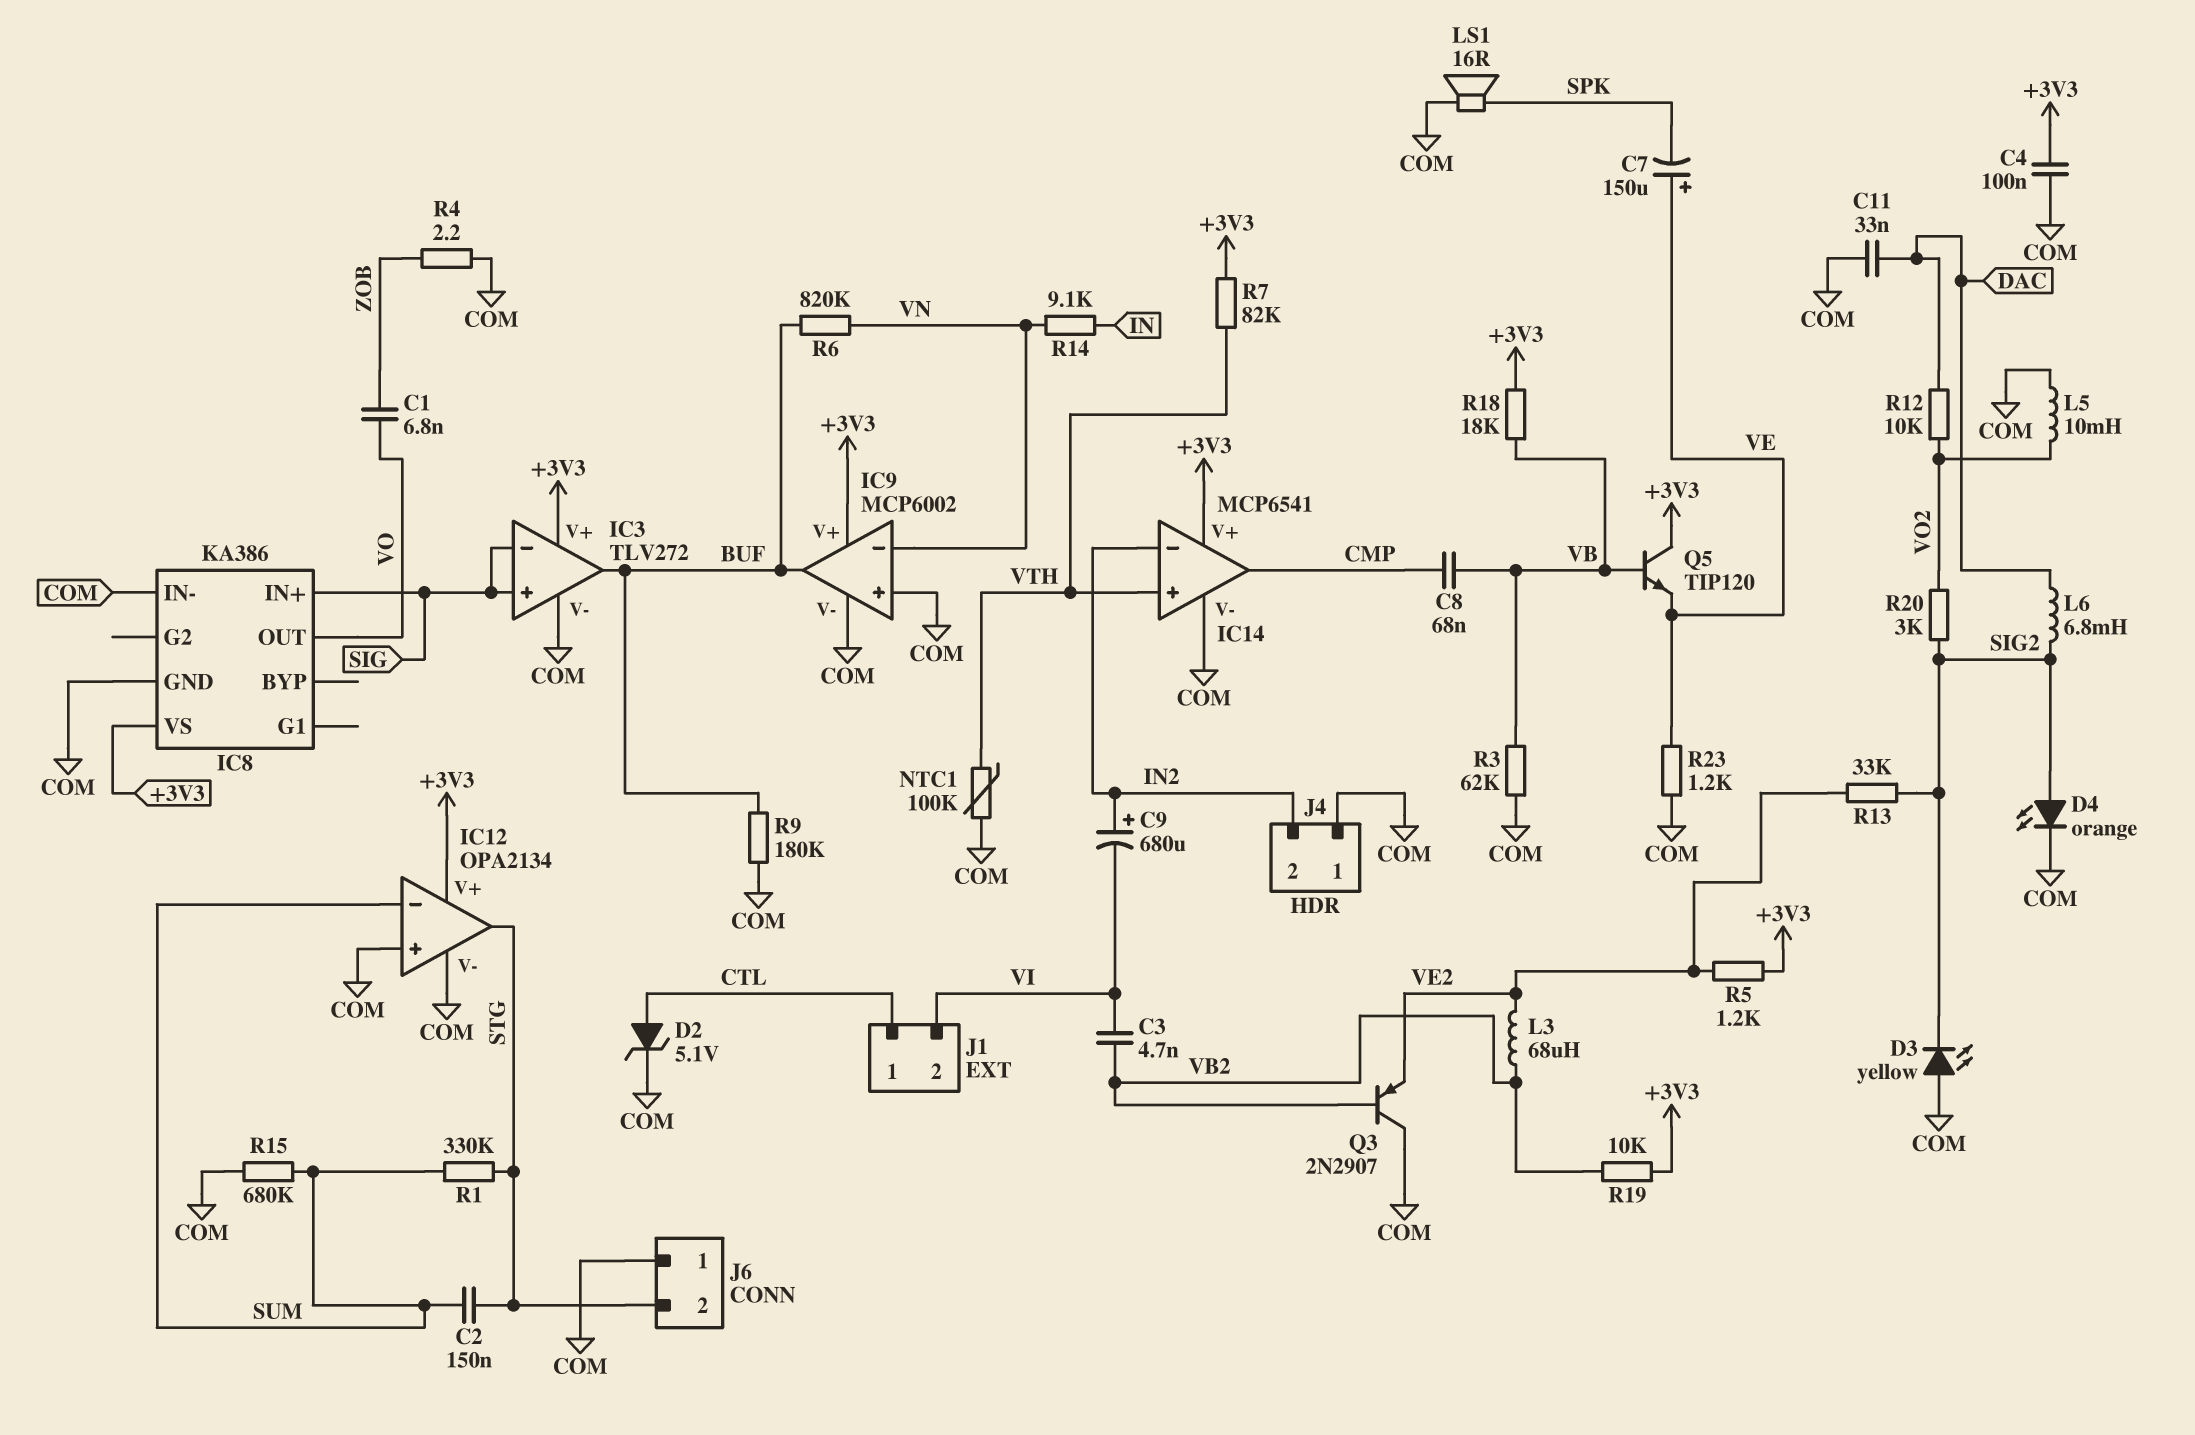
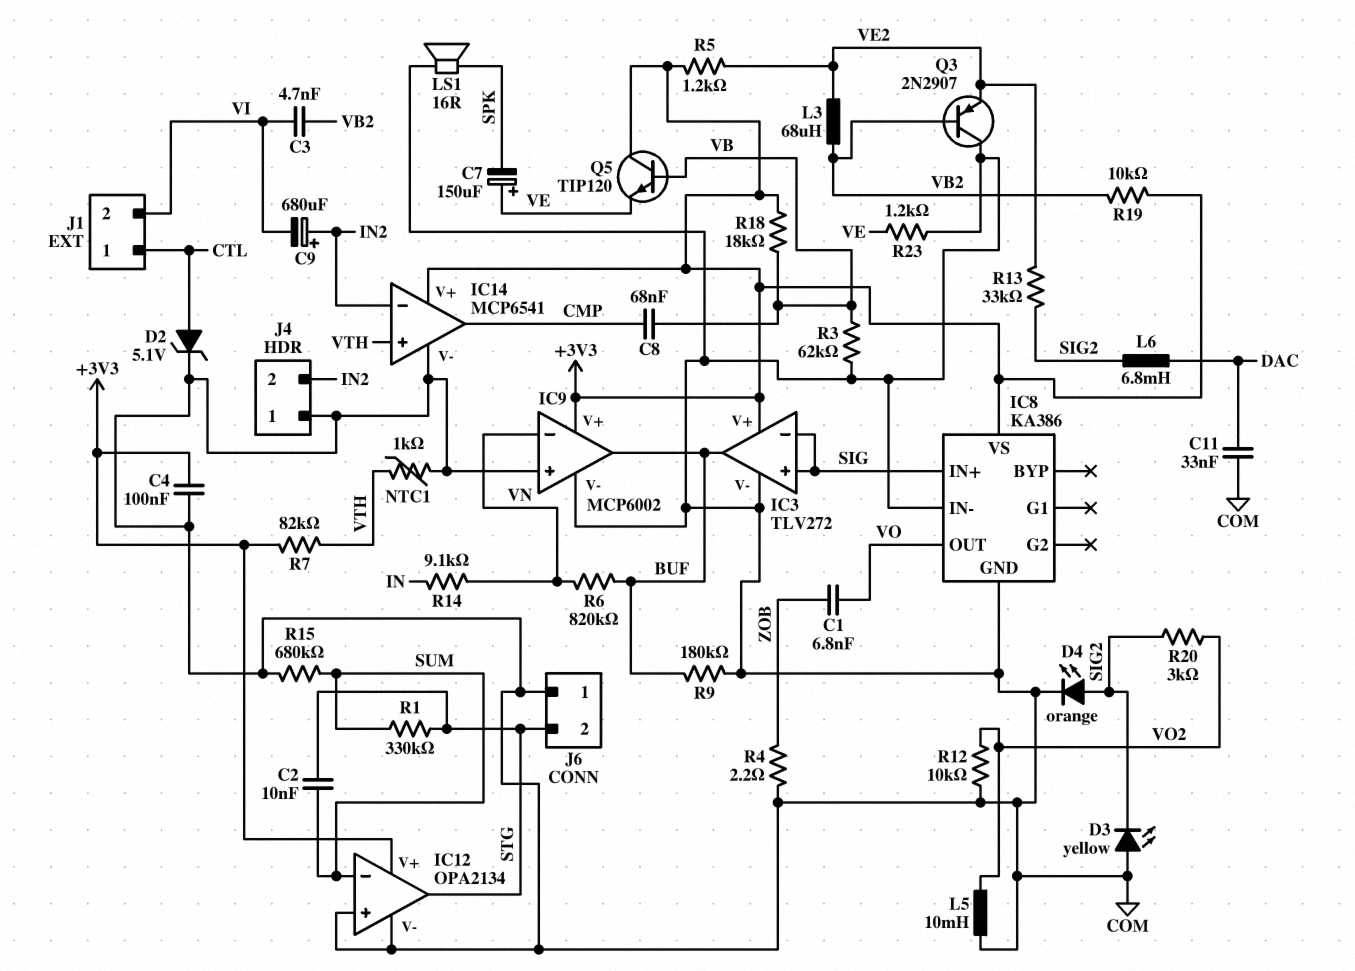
C2: 150nF (STG, SUM) -> 10nF (STG, SUM)
NTC1: 100k (COM, VTH) -> 1k (COM, VTH)
R12: 10k (DAC, VO2) -> 10k (COM, VO2)

